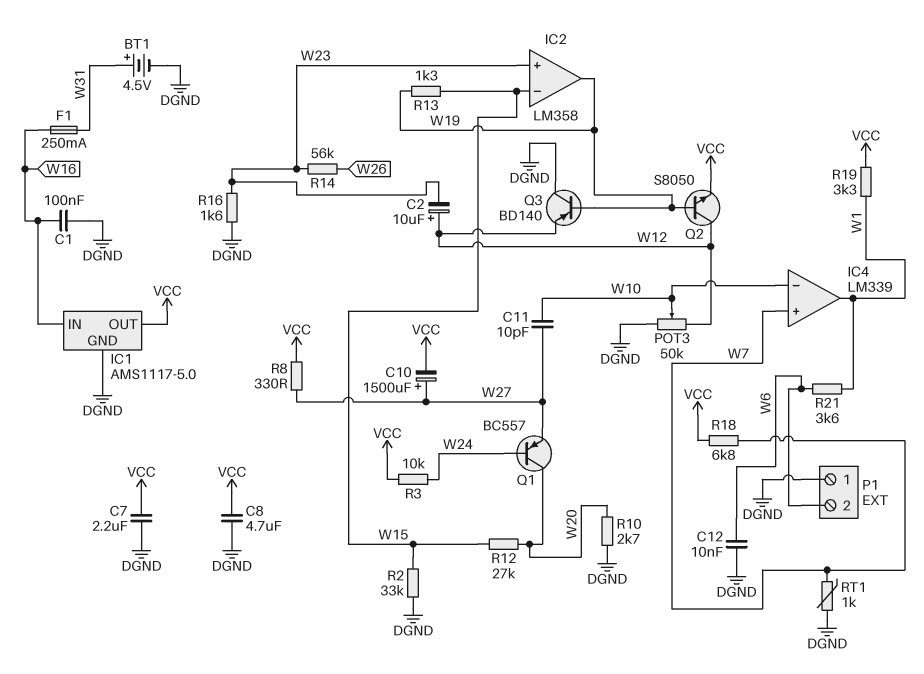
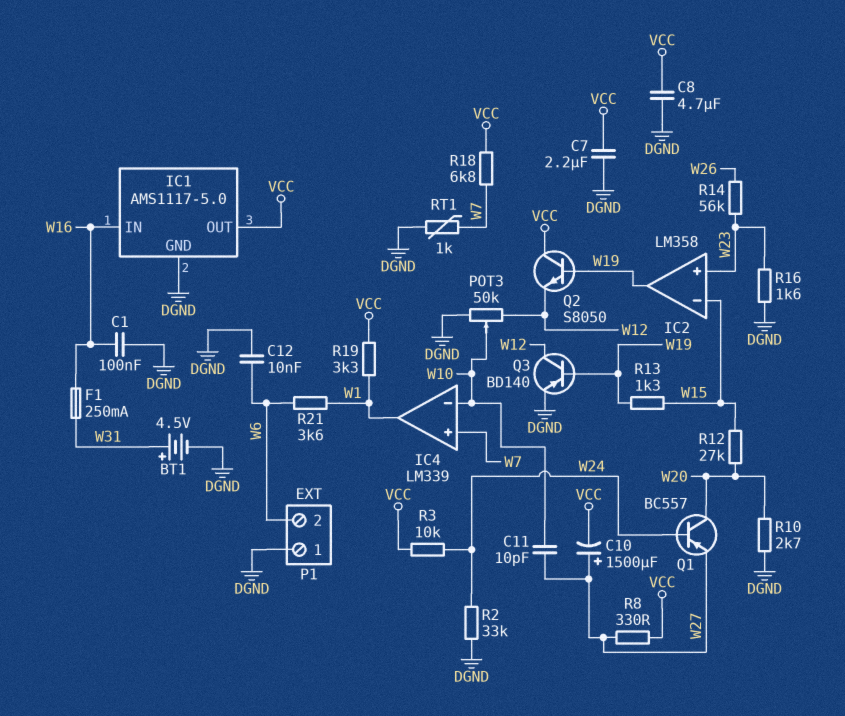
C2: 10uF (plus W12, minus W23) -> none
Q2: NPN S8050 (B W19, C W12, E VCC) -> NPN S8050 (B W19, C VCC, E W12)
Q3: PNP BD140 (B W19, C DGND, E W12) -> PNP BD140 (B W19, C W12, E DGND)
R2: 33k (DGND, W15) -> 33k (DGND, W24)

